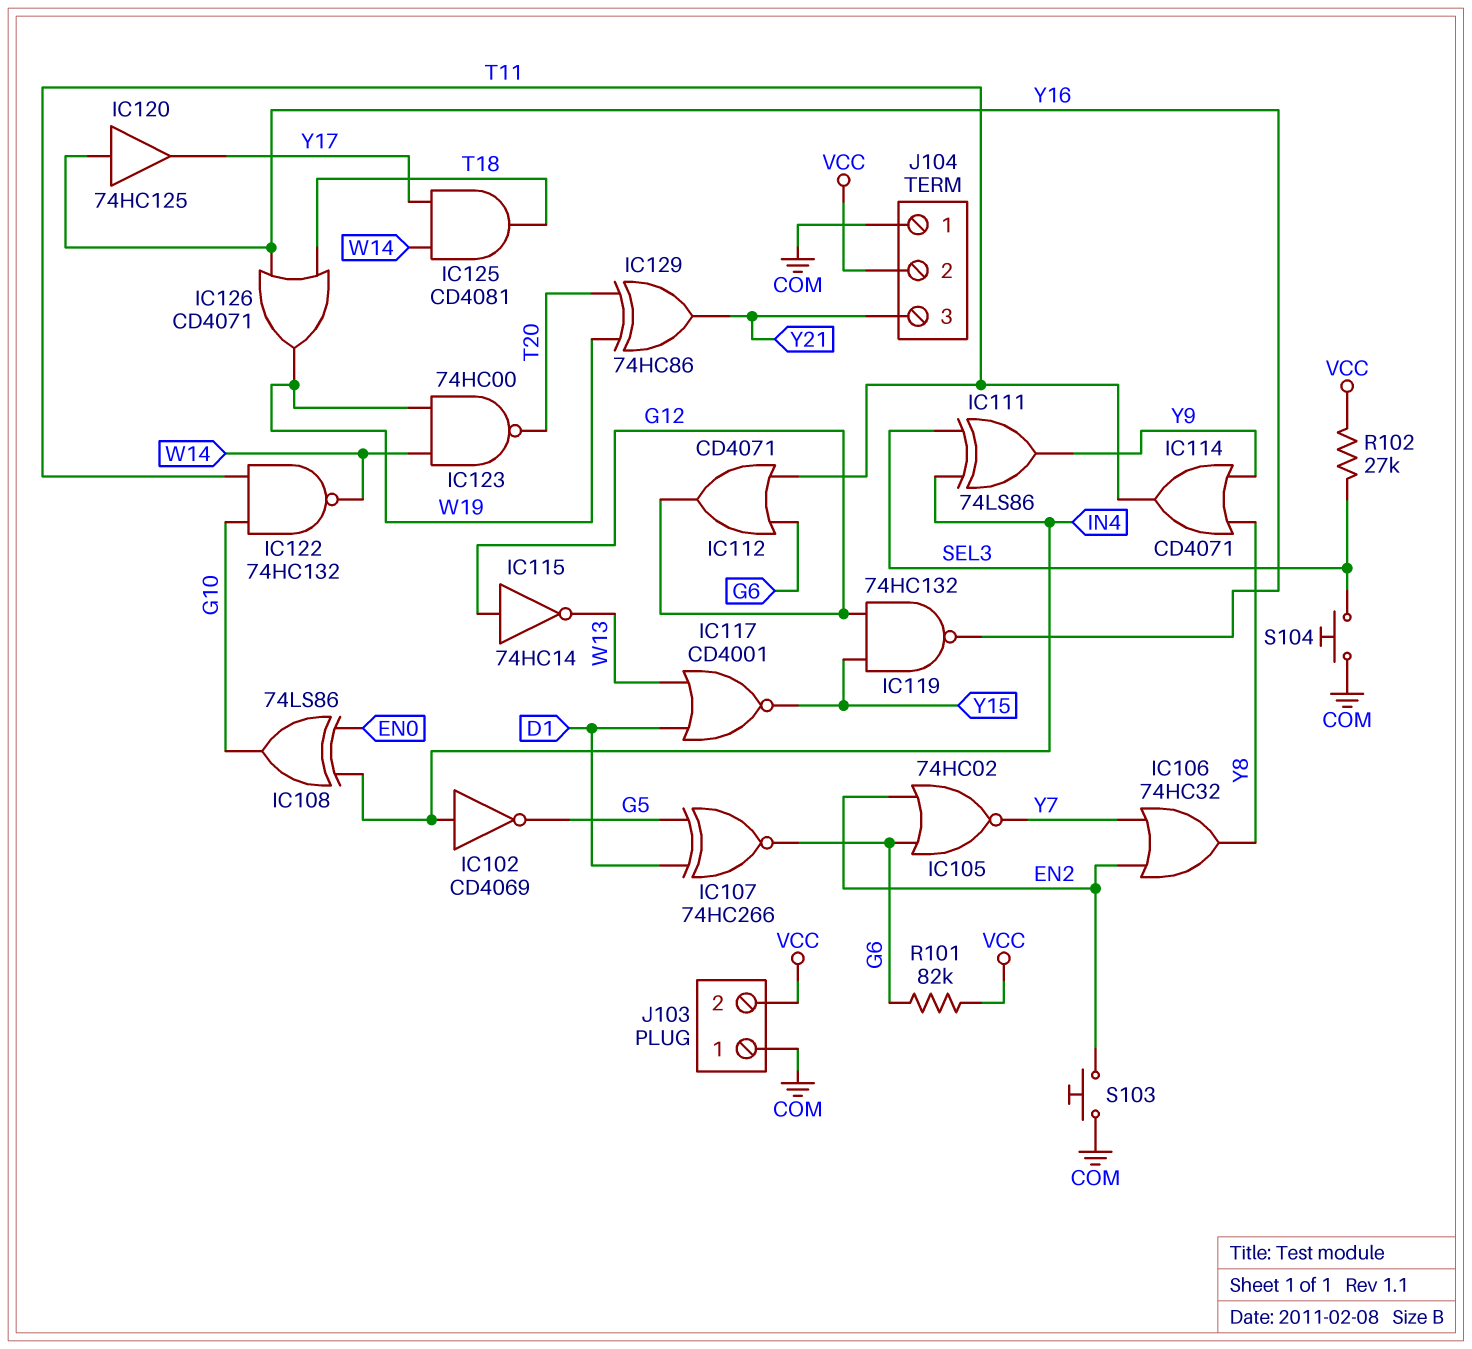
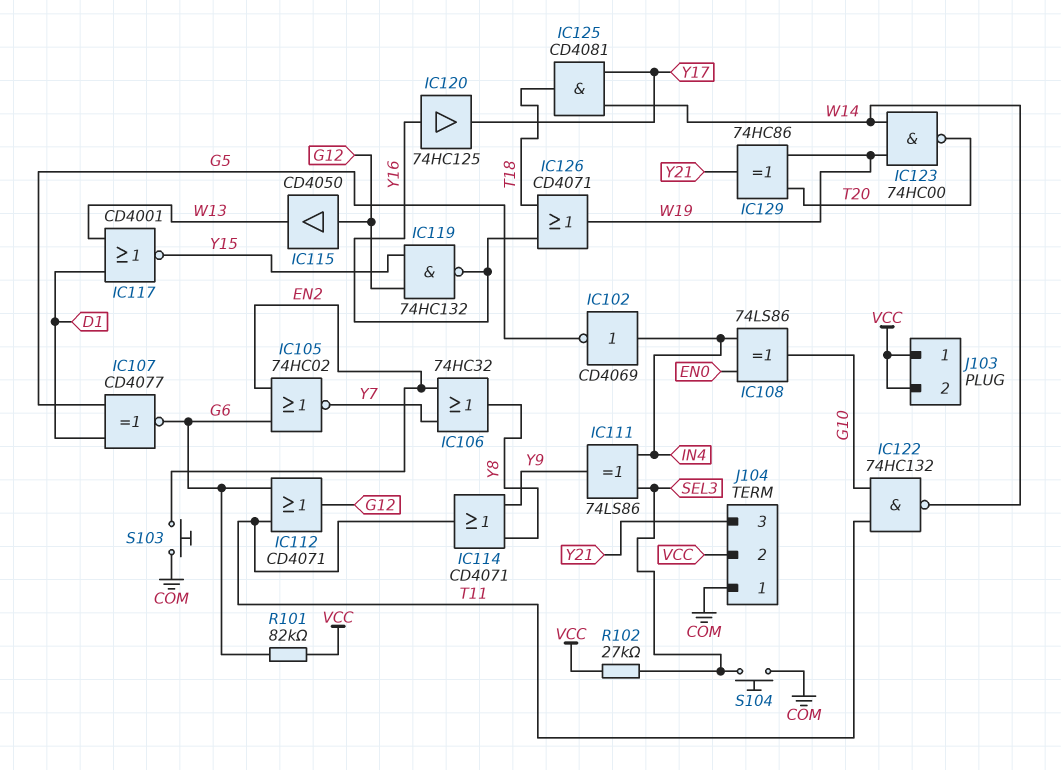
IC107: XNOR 74HC266 (in D1, in G5, out G6) -> XNOR CD4077 (in D1, in G5, out G6)
IC115: NOT 74HC14 (in G12, out W13) -> buffer CD4050 (in G12, out W13)
J103 pin 1: COM -> VCC

